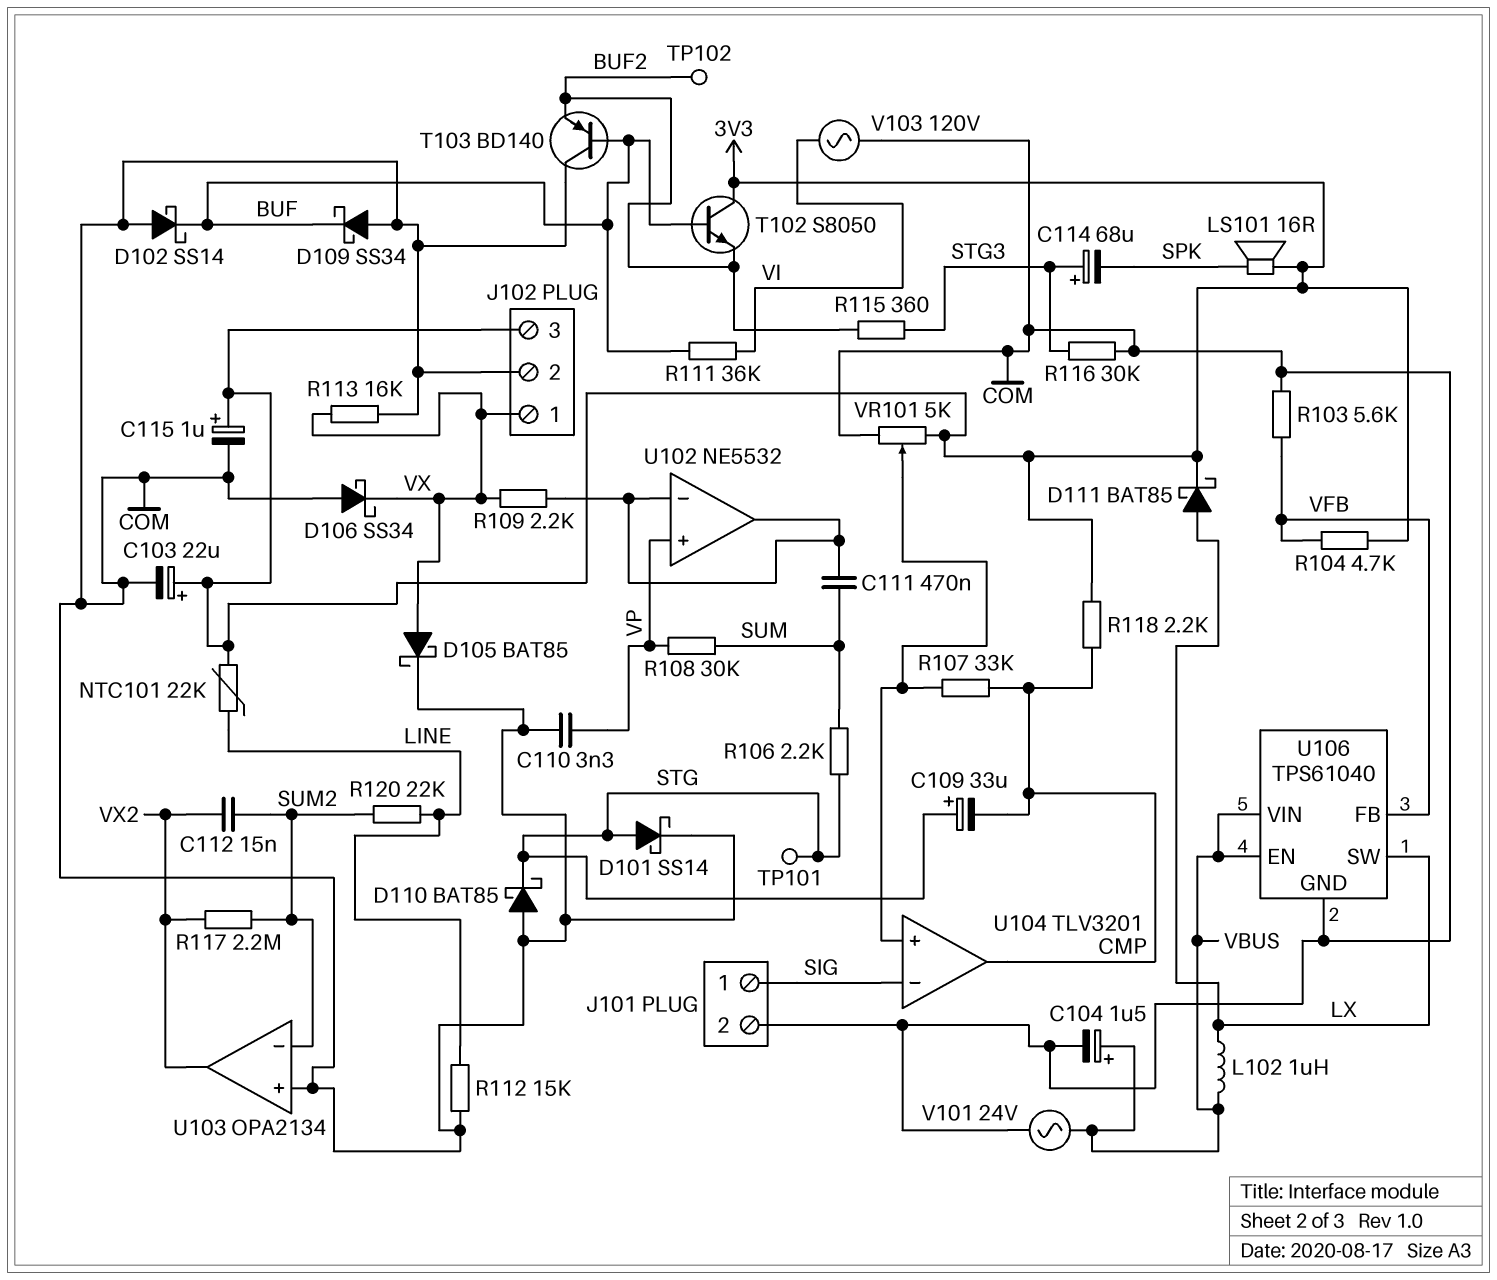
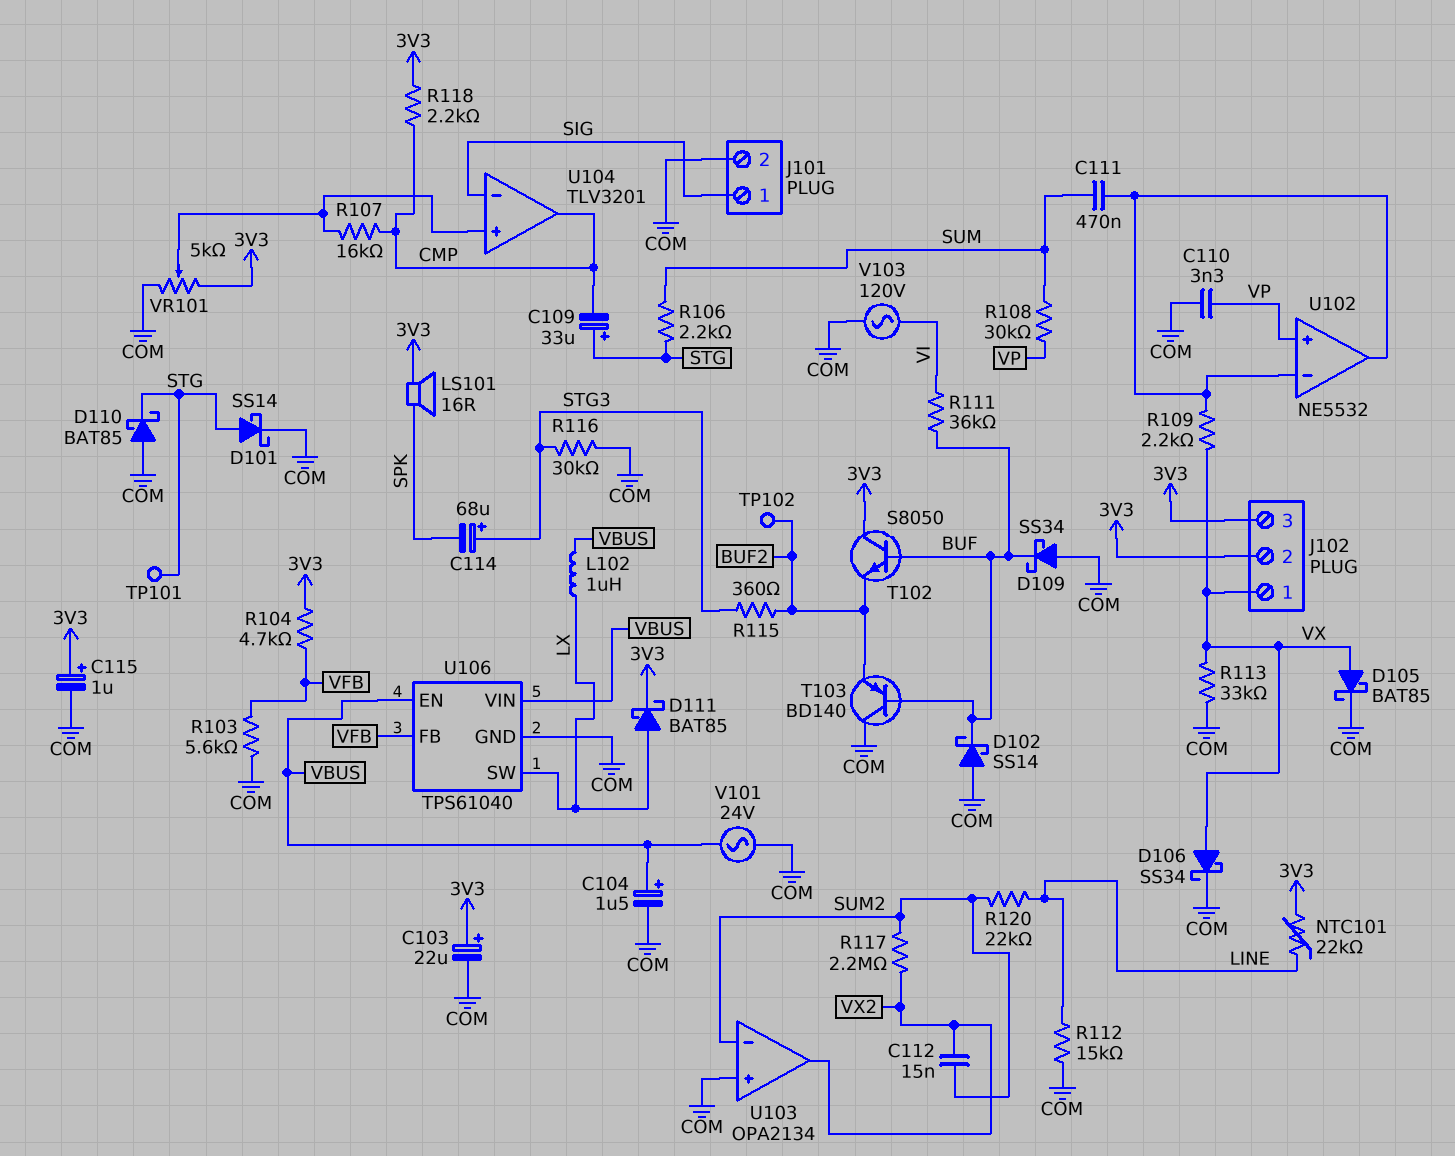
D106: schottky SS34 (A COM, K VX) -> schottky SS34 (A VX, K COM)
J102 pin 2: COM -> 3V3
R107: 33k (CMP, U104/in+) -> 16k (CMP, U104/in+)
R113: 16k (COM, VX) -> 33k (COM, VX)

